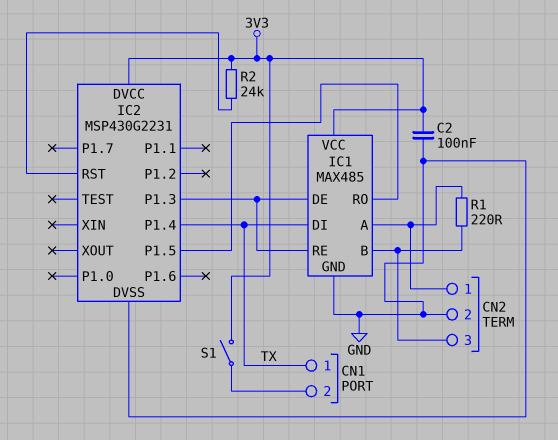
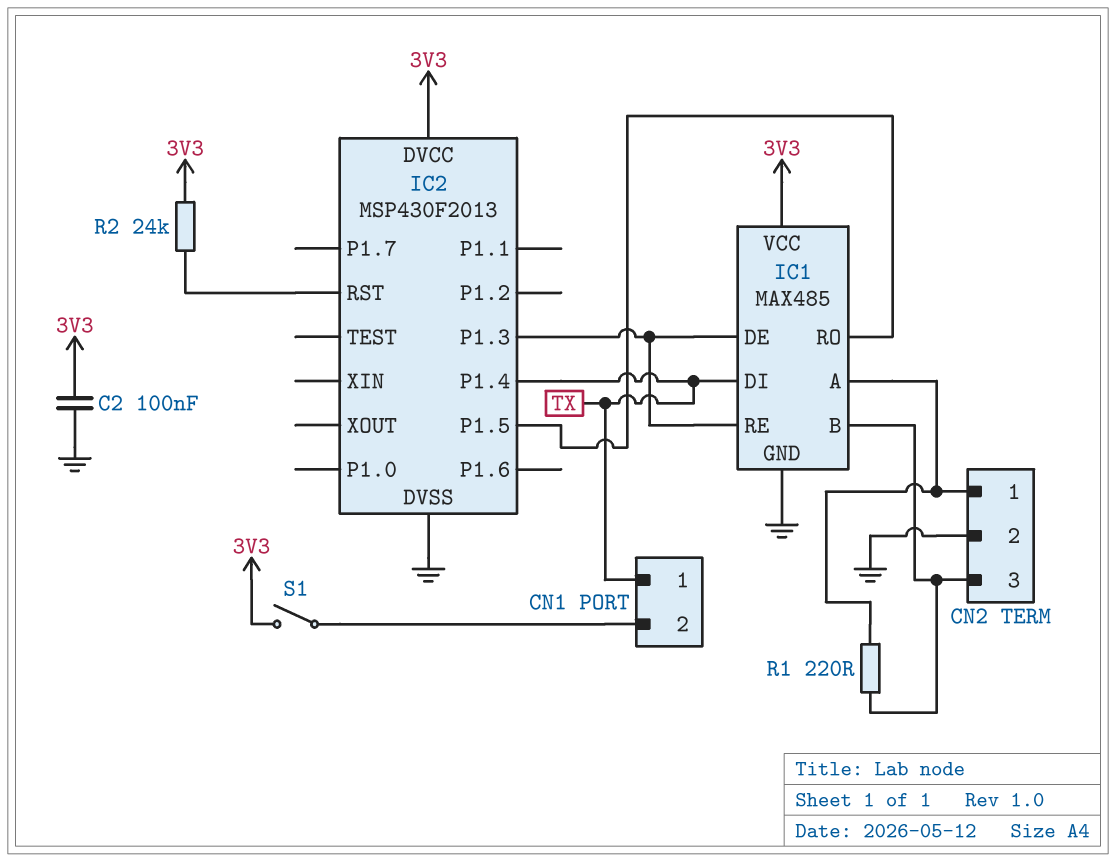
IC2: MSP430G2231 -> MSP430F2013

